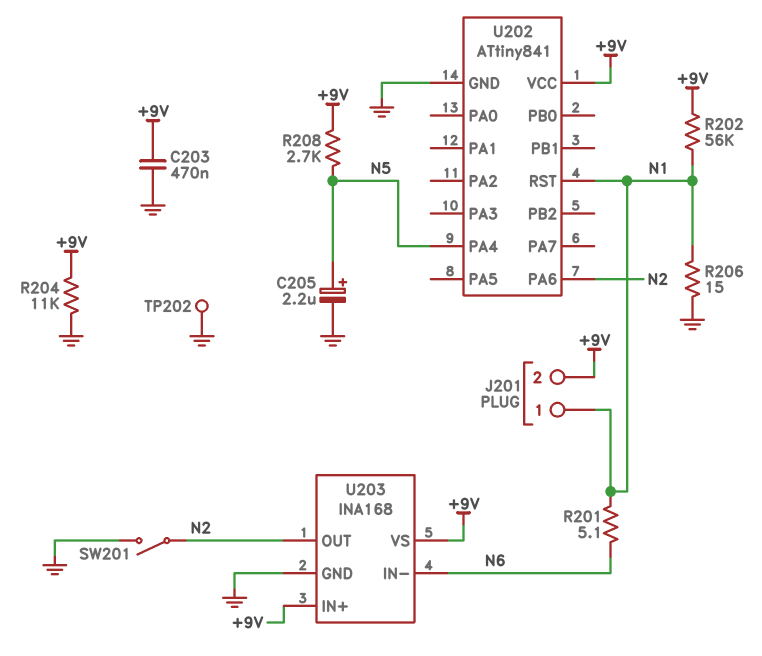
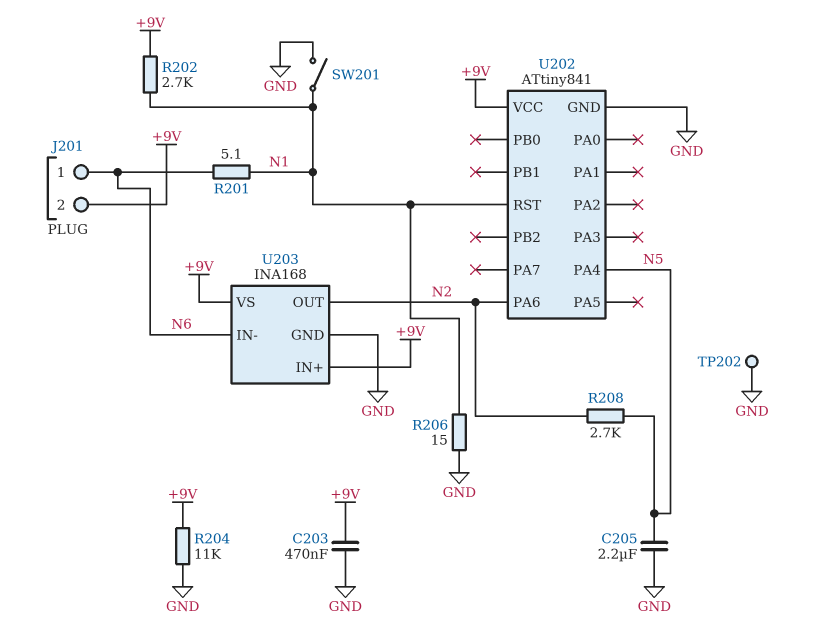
C205: 2.2uF (plus N5, minus GND) -> 2.2uF (GND, N5)
J201 pin 1: N1 -> N6
R202: 56k (+9V, N1) -> 2.7k (+9V, N1)
R208: 2.7k (+9V, N5) -> 2.7k (N2, N5)
SW201: switch (GND, N2) -> switch (GND, N1)

